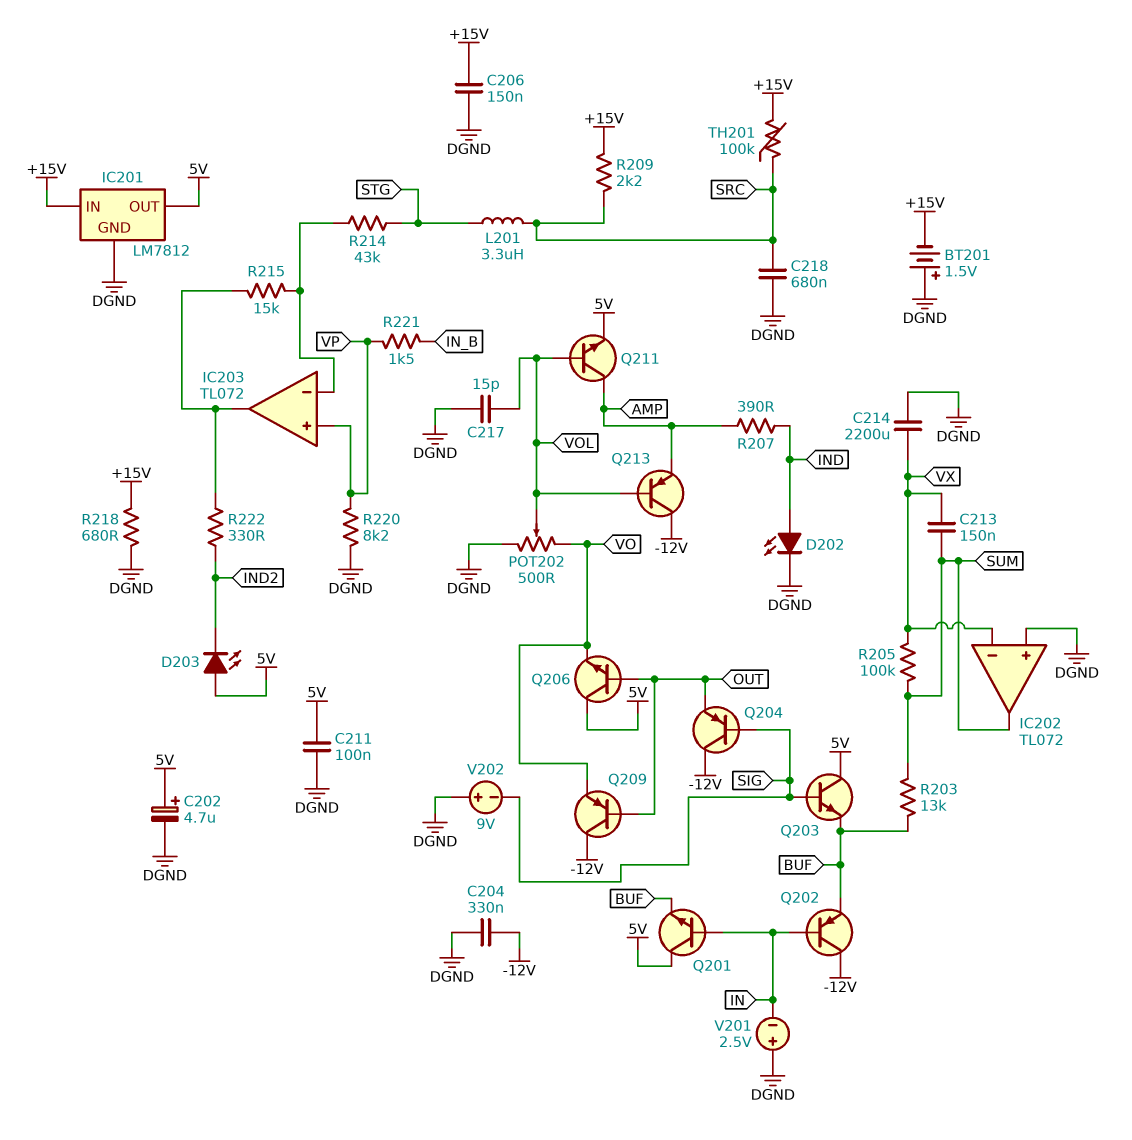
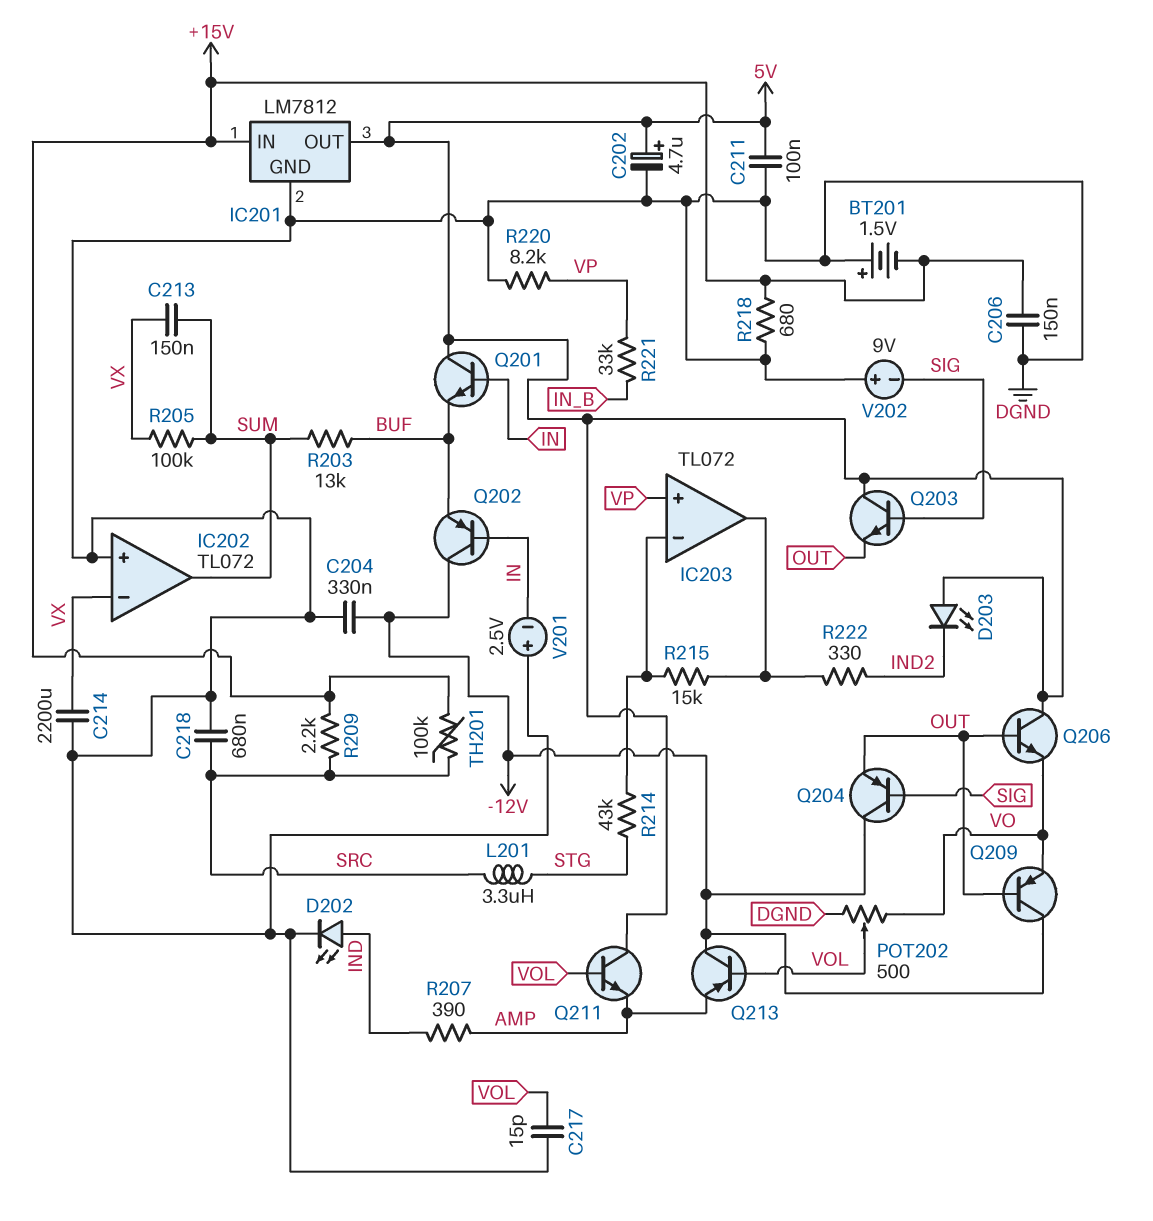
Q203: NPN (B SIG, C 5V, E BUF) -> NPN (B SIG, C 5V, E OUT)
Q211: NPN (B VOL, C AMP, E 5V) -> NPN (B VOL, C 5V, E AMP)
R221: 1.5k (IN_B, VP) -> 33k (IN_B, VP)

